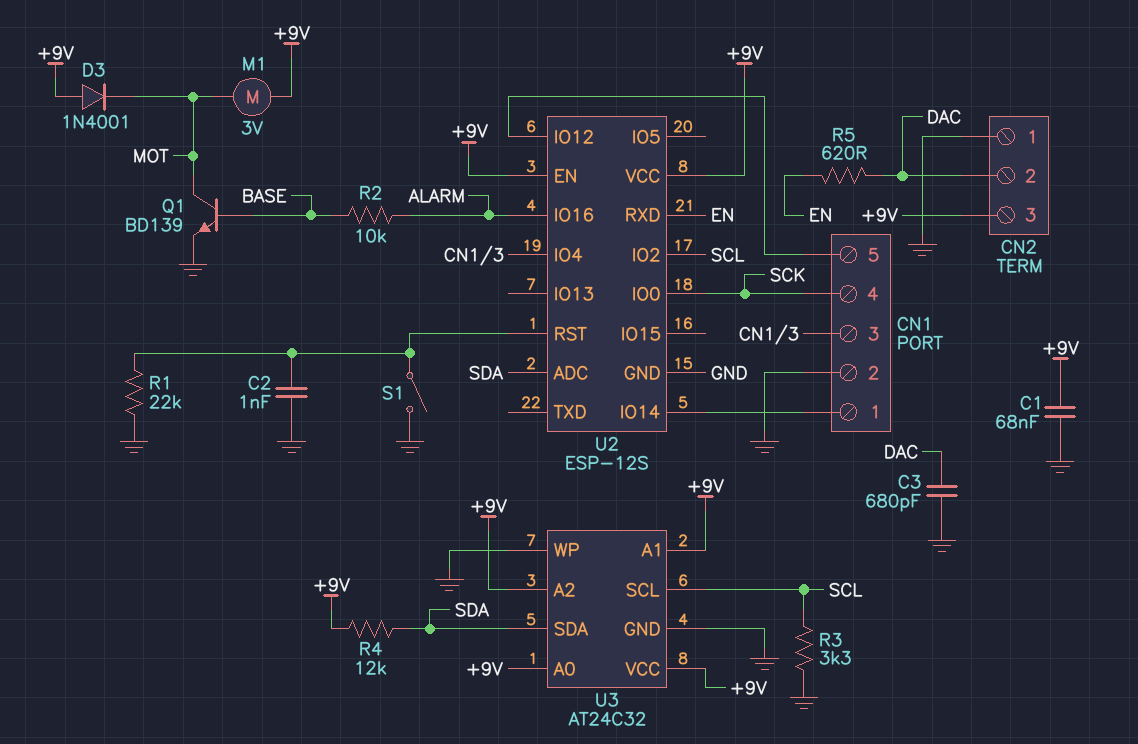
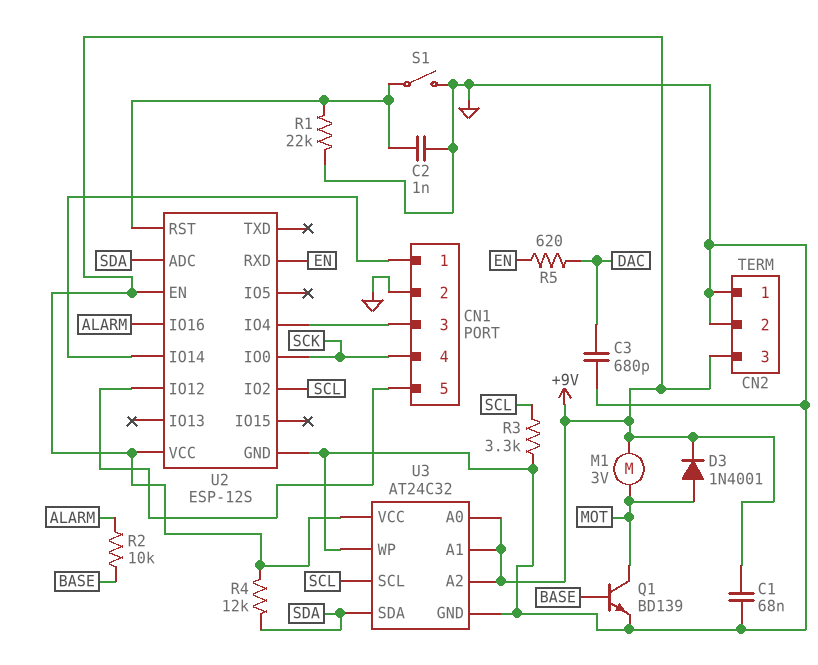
CN2 pin 2: DAC -> GND
D3: diode 1N4001 (A +9V, K MOT) -> diode 1N4001 (A MOT, K +9V)

